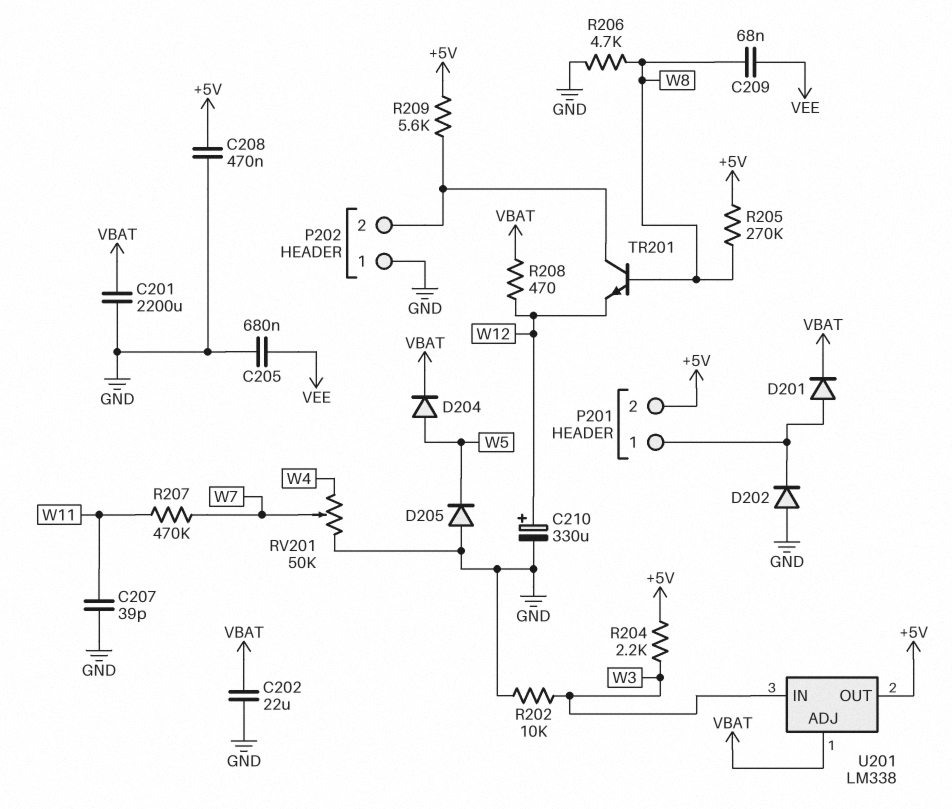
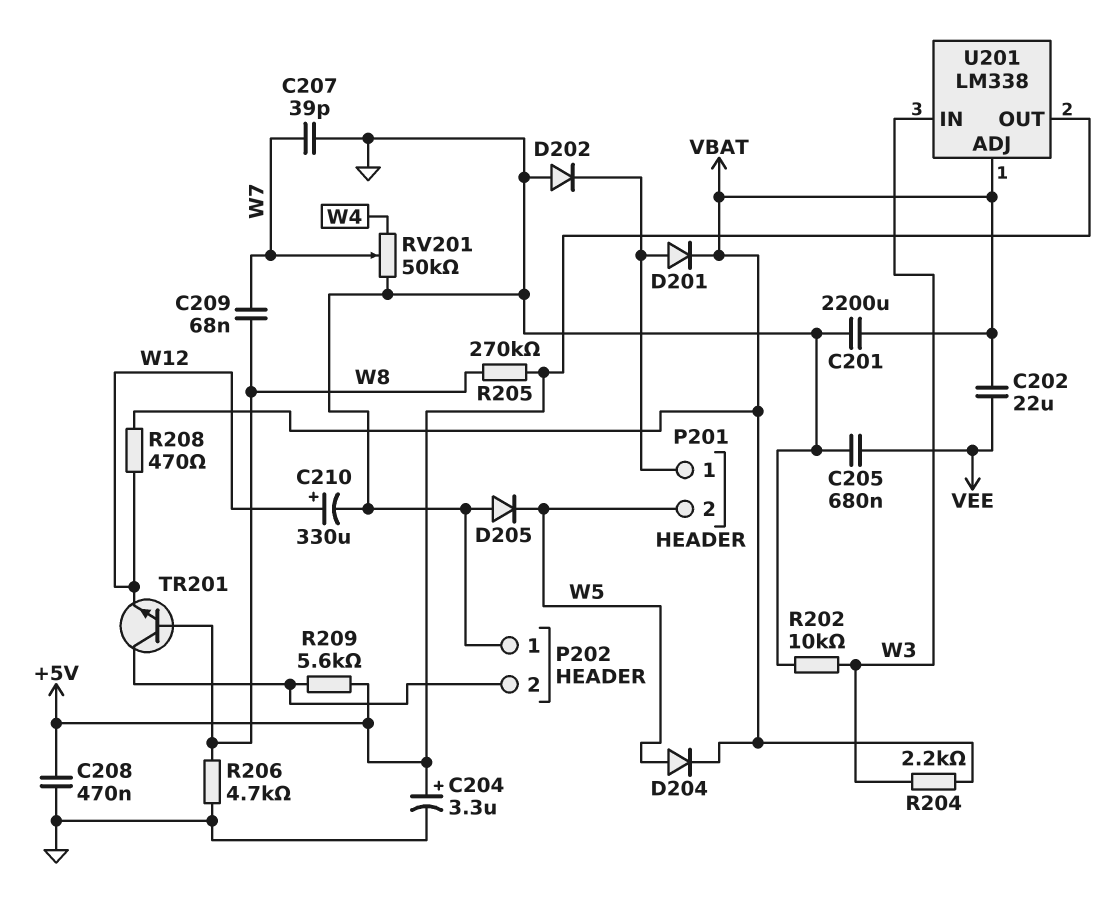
C202: 22uF (GND, VBAT) -> 22uF (VBAT, VEE)
C204: none -> 3.3uF (plus +5V, minus GND)
C207: 39pF (GND, W11) -> 39pF (GND, W7)
C209: 68nF (VEE, W8) -> 68nF (W7, W8)
P201 pin 2: +5V -> W5
R204: 2.2k (+5V, W3) -> 2.2k (VBAT, W3)
R207: 470k (W7, W11) -> none

